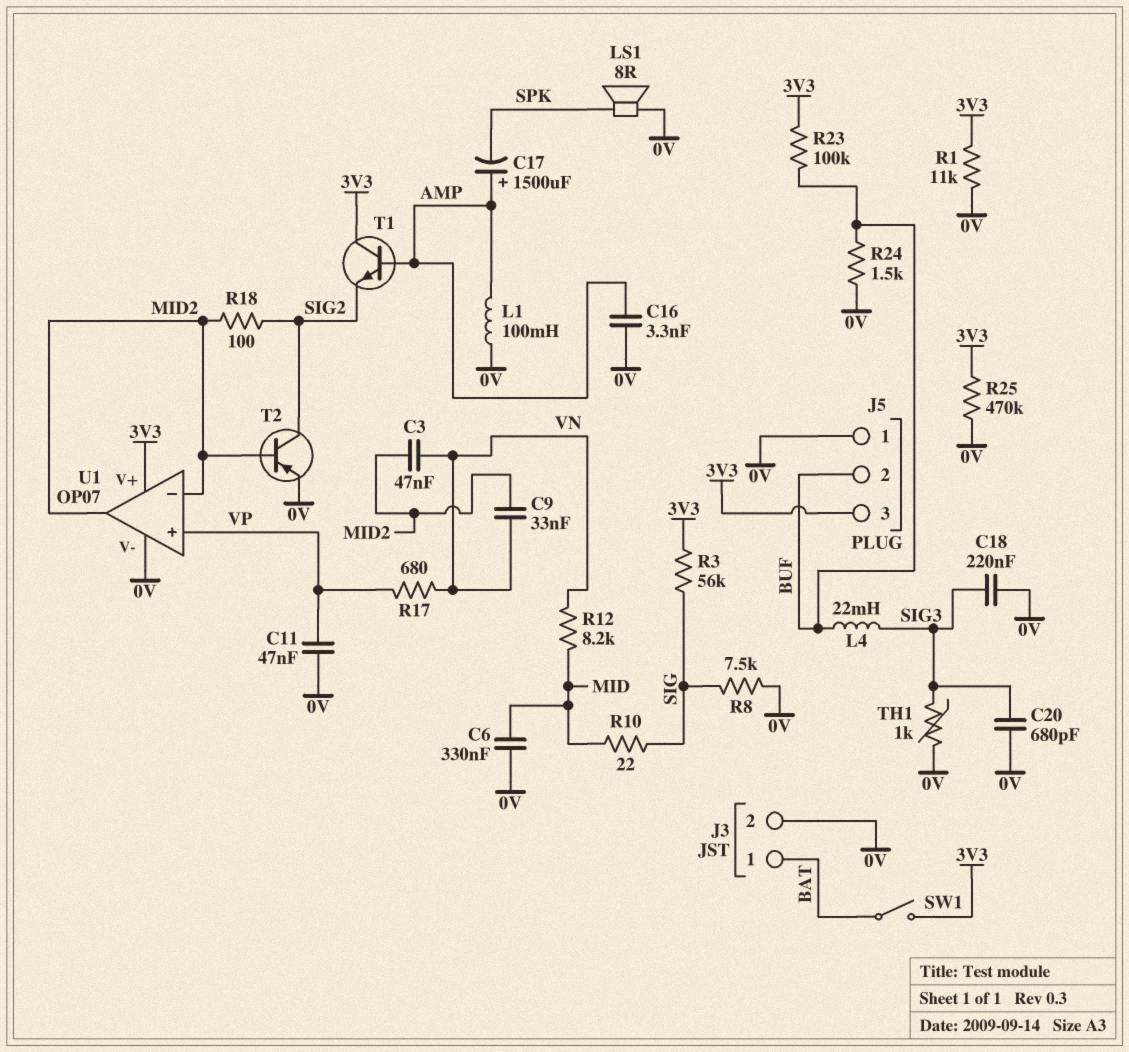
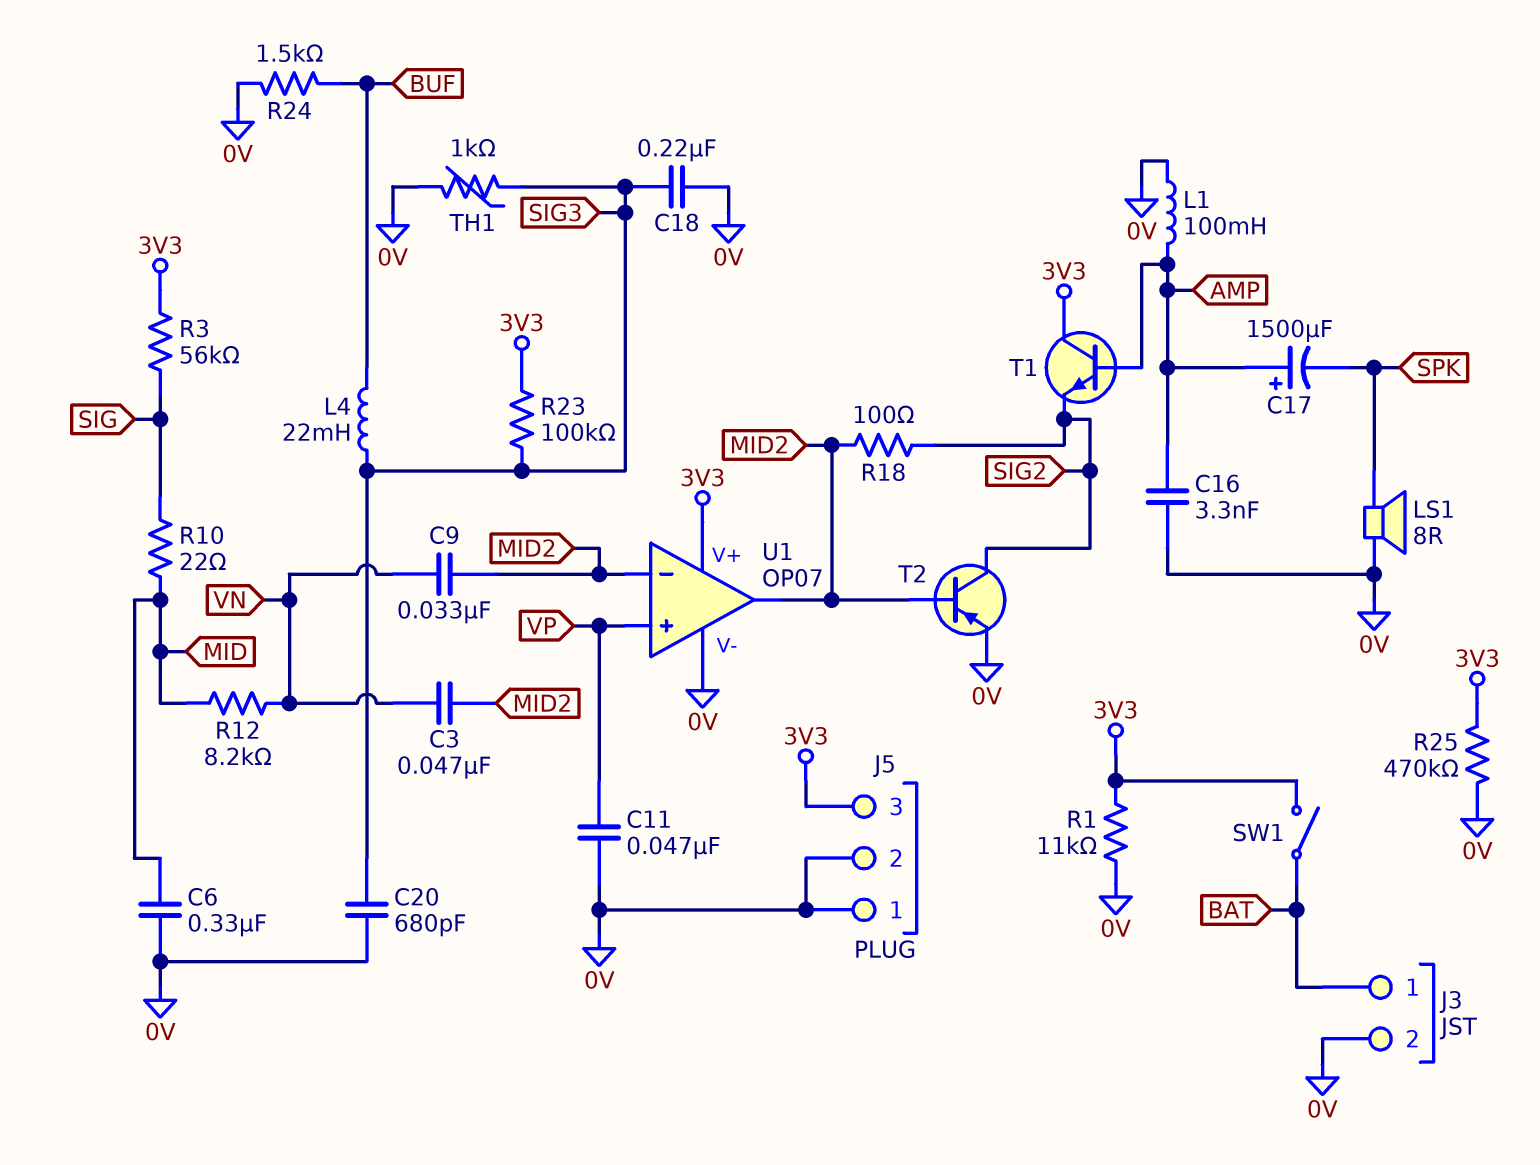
J5 pin 2: BUF -> 0V
R8: 7.5k (0V, SIG) -> none
R17: 680 (VN, VP) -> none
R23: 100k (3V3, BUF) -> 100k (3V3, SIG3)

